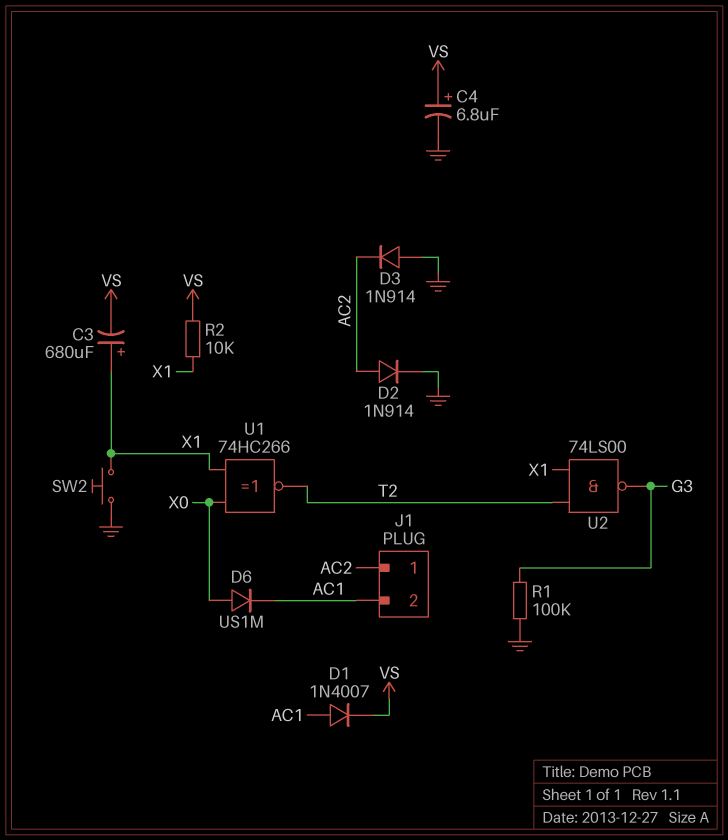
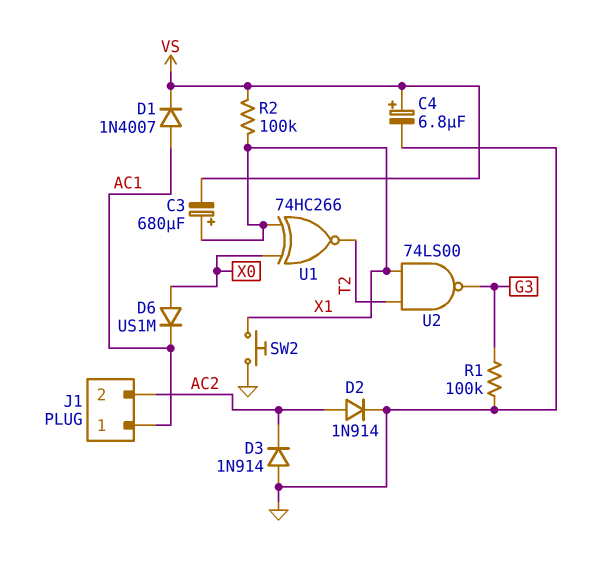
J1 pin 1: AC2 -> AC1
J1 pin 2: AC1 -> AC2
R2: 10k (VS, X1) -> 100k (VS, X1)

